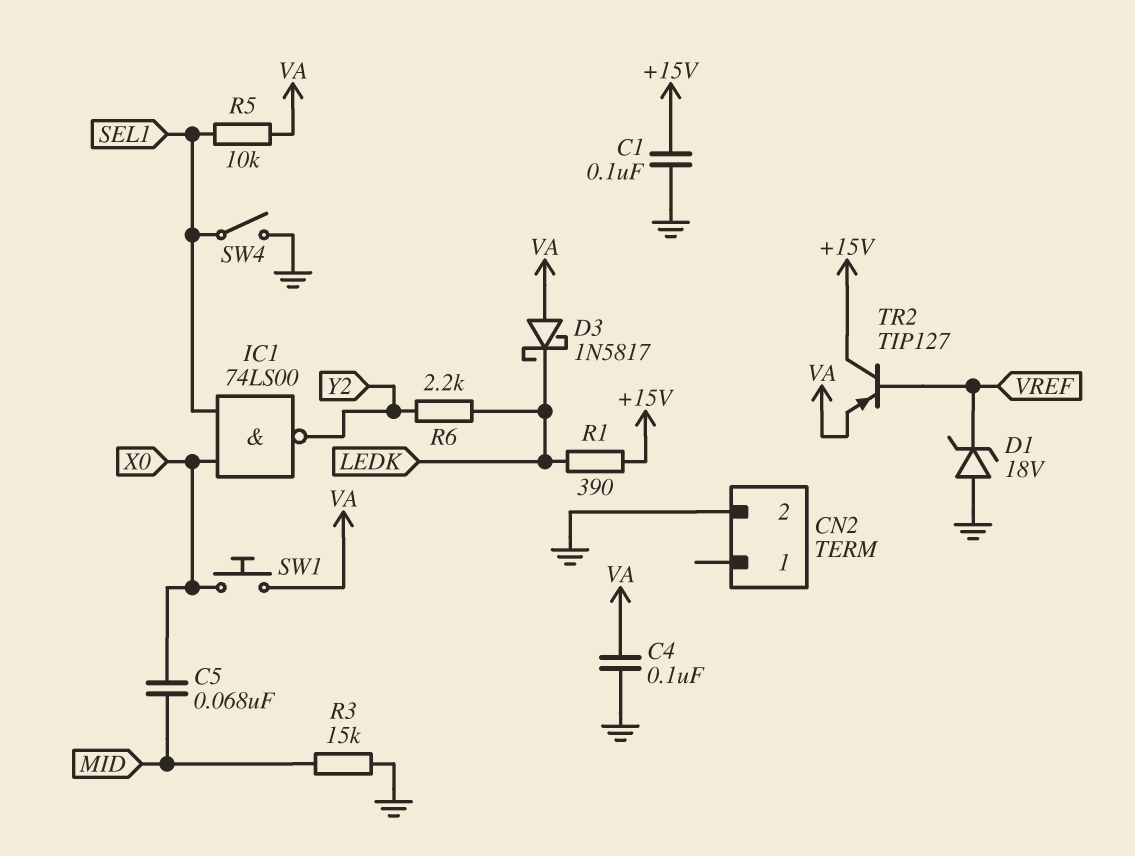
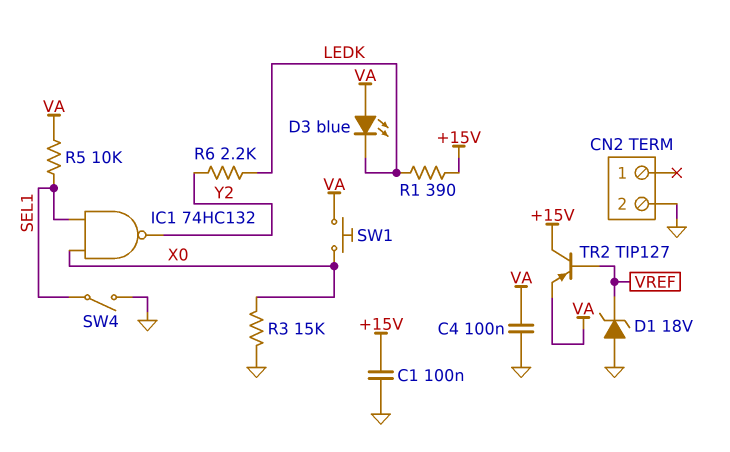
C5: 68nF (MID, X0) -> none
D3: schottky 1N5817 (A VA, K LEDK) -> LED blue (A VA, K LEDK)
IC1: NAND 74LS00 (in SEL1, in X0, out Y2) -> NAND 74HC132 (in SEL1, in X0, out Y2)
R3: 15k (GND, MID) -> 15k (GND, X0)

